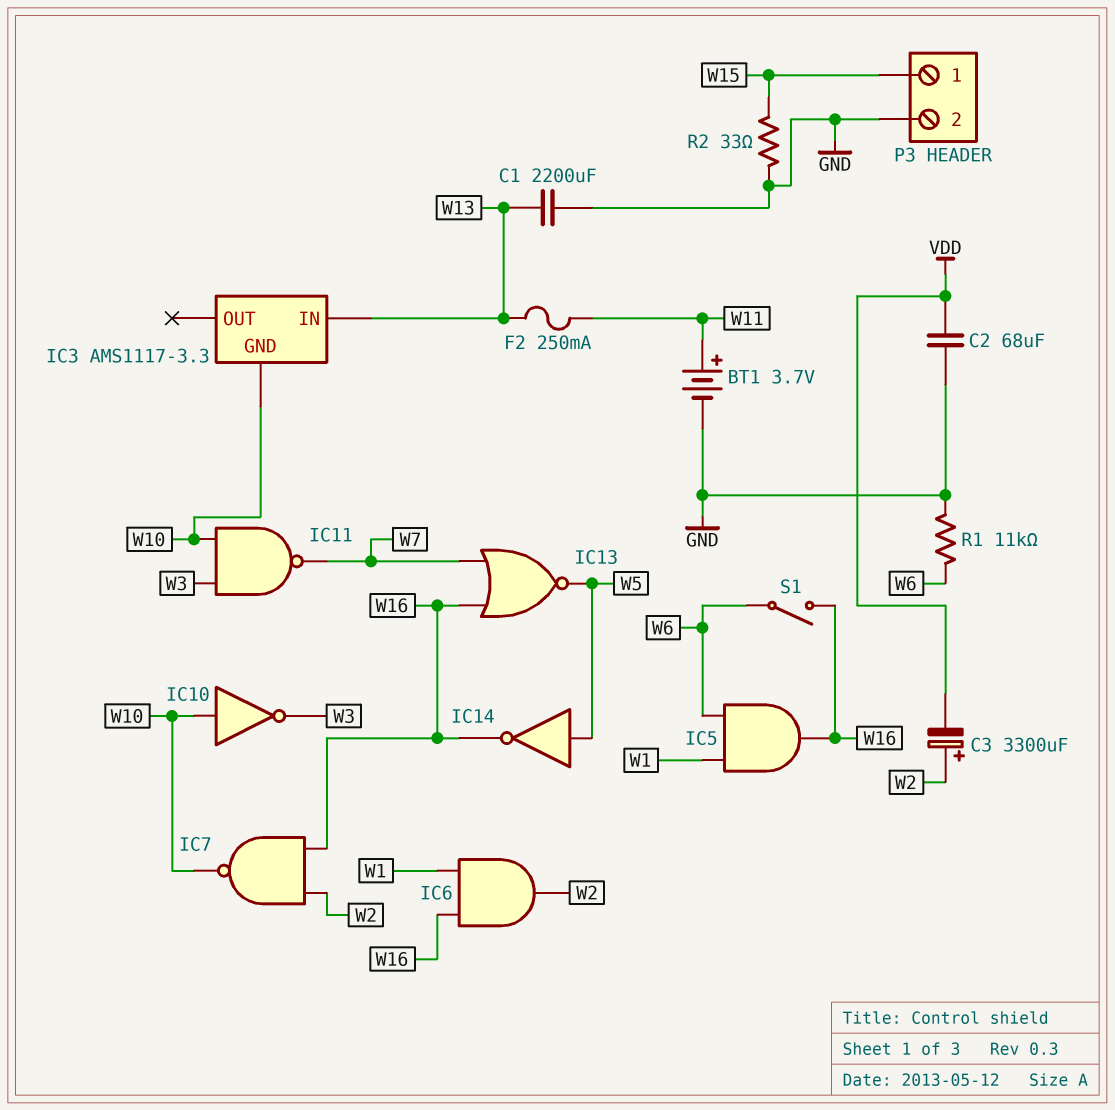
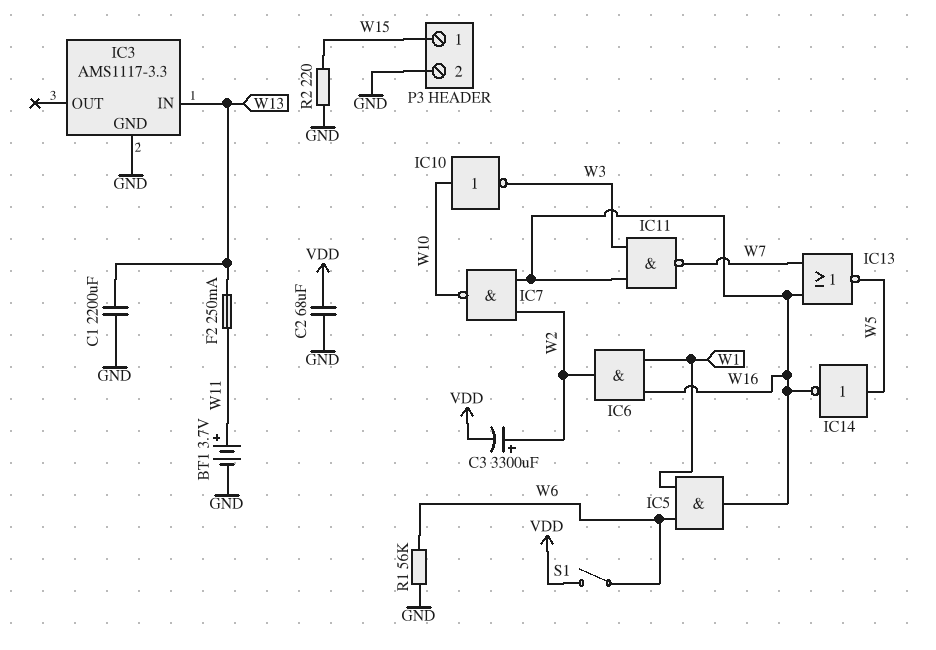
IC3 pin GND: W10 -> GND
IC11: NAND (in W3, in W10, out W7) -> NAND (in W3, in W16, out W7)
R1: 11k (GND, W6) -> 56k (GND, W6)
R2: 33 (GND, W15) -> 220 (GND, W15)
S1: switch (W6, W16) -> switch (VDD, W6)

